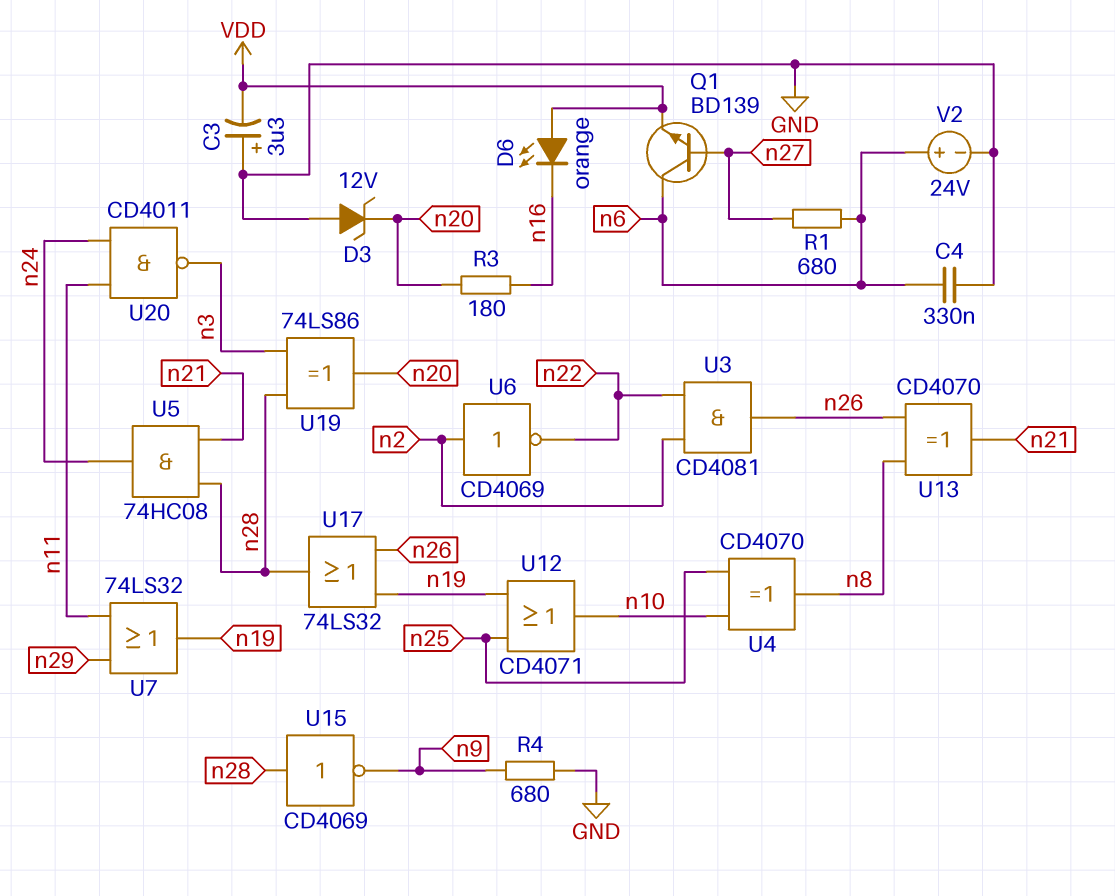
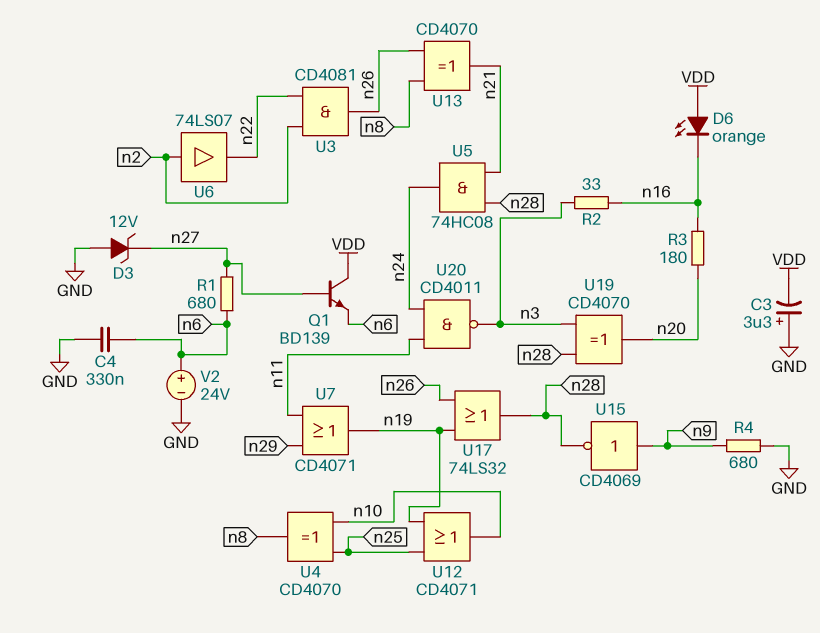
D3: zener 12V (A GND, K n20) -> zener 12V (A GND, K n27)
Q1: NPN BD139 (B n27, C n6, E VDD) -> NPN BD139 (B n27, C VDD, E n6)
R2: none -> 33 (n3, n16)
U6: NOT CD4069 (in n2, out n22) -> buffer 74LS07 (in n2, out n22)
U7: OR 74LS32 (in n11, in n29, out n19) -> OR CD4071 (in n11, in n29, out n19)
U15: NOT CD4069 (in n28, out n9) -> NOT CD4069 (in n9, out n28)
U19: XOR 74LS86 (in n3, in n28, out n20) -> XOR CD4070 (in n3, in n28, out n20)

